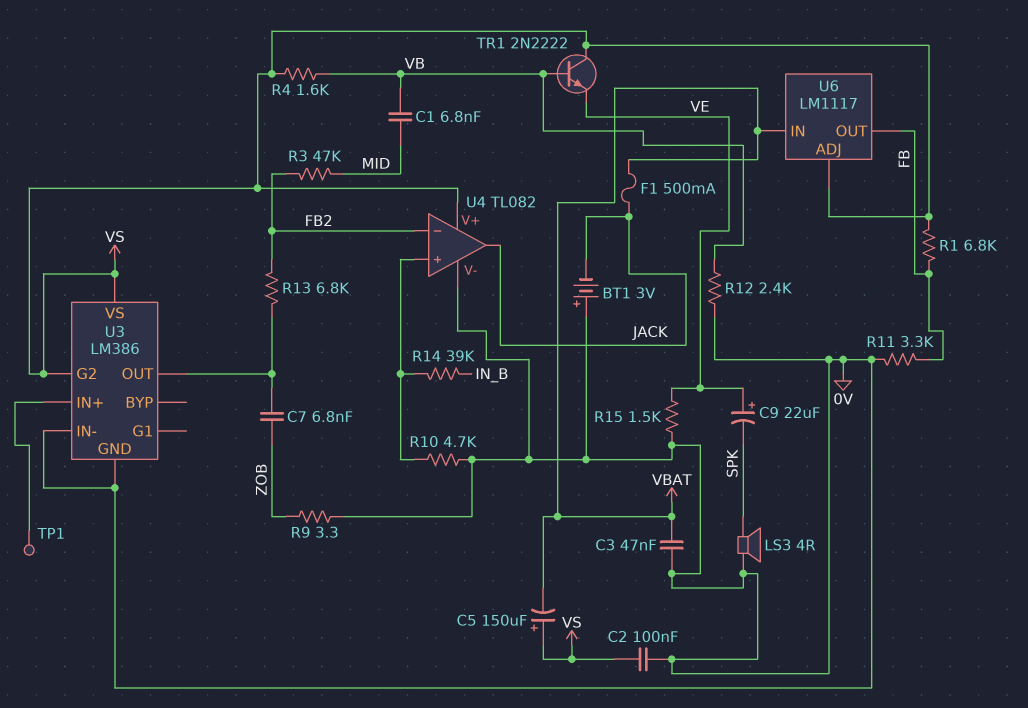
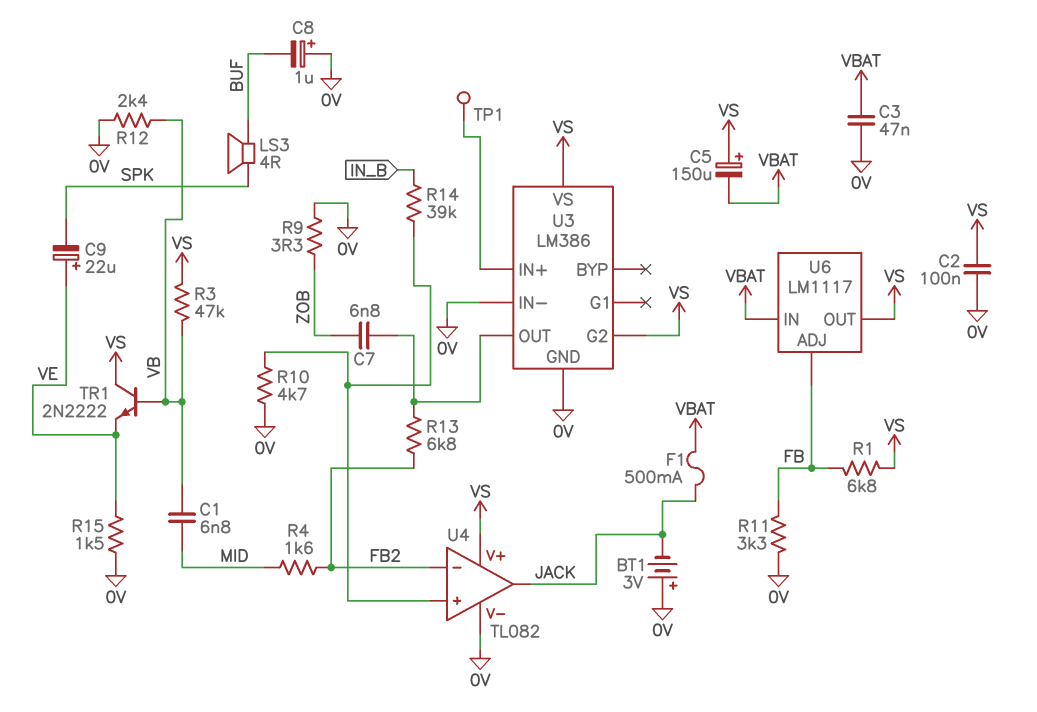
C8: none -> 1uF (plus 0V, minus BUF)
LS3: speaker 4R (0V, SPK) -> speaker 4R (BUF, SPK)
R3: 47k (FB2, MID) -> 47k (VB, VS)
R4: 1.6k (VB, VS) -> 1.6k (FB2, MID)
U6 pin ADJ: VS -> FB
U6 pin OUT: FB -> VS

